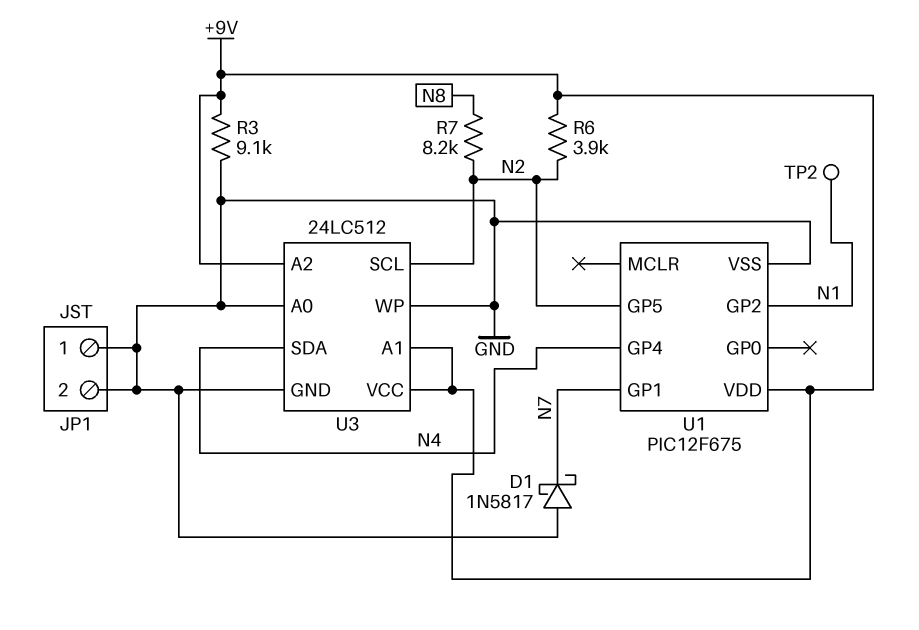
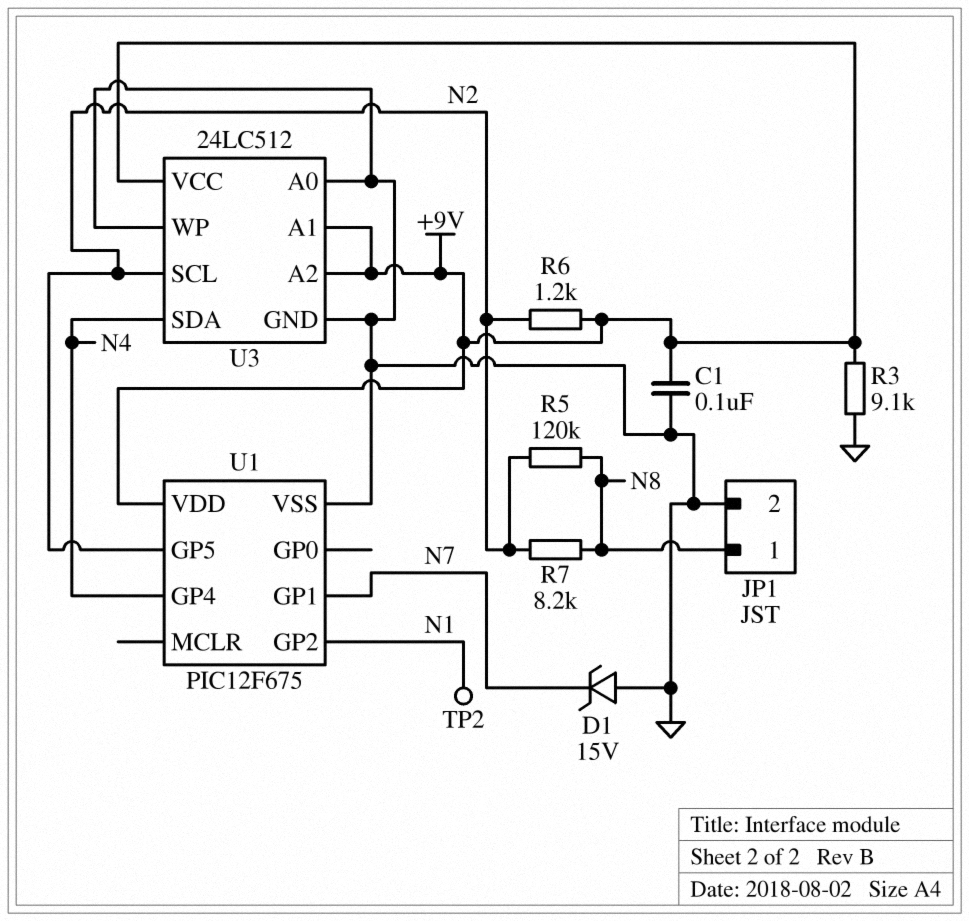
C1: none -> 100nF (+9V, GND)
D1: schottky 1N5817 (A GND, K N7) -> zener 15V (A GND, K N7)
JP1 pin 1: GND -> N8
R5: none -> 120k (N2, N8)
R6: 3.9k (+9V, N2) -> 1.2k (+9V, N2)

